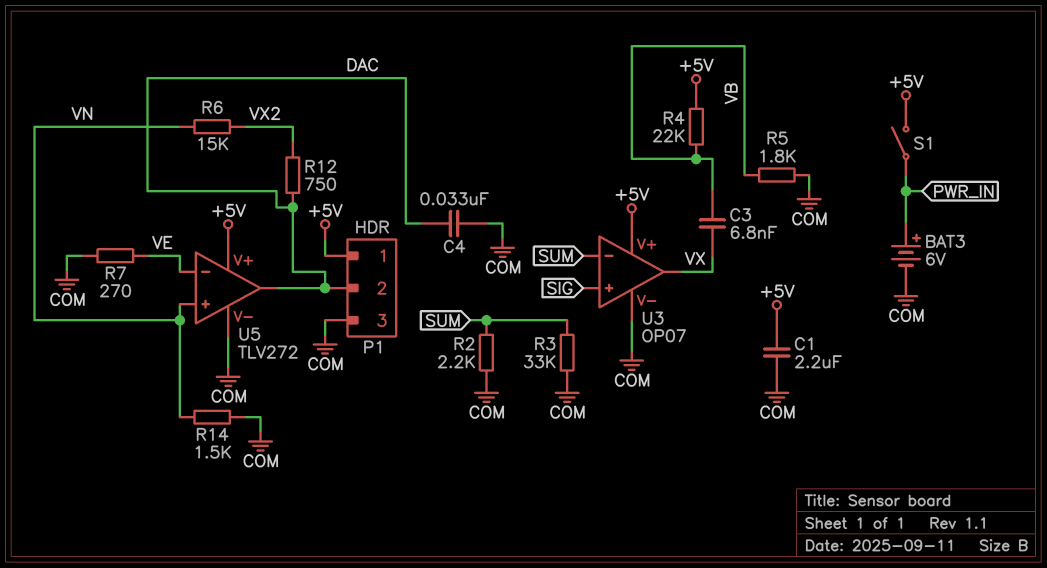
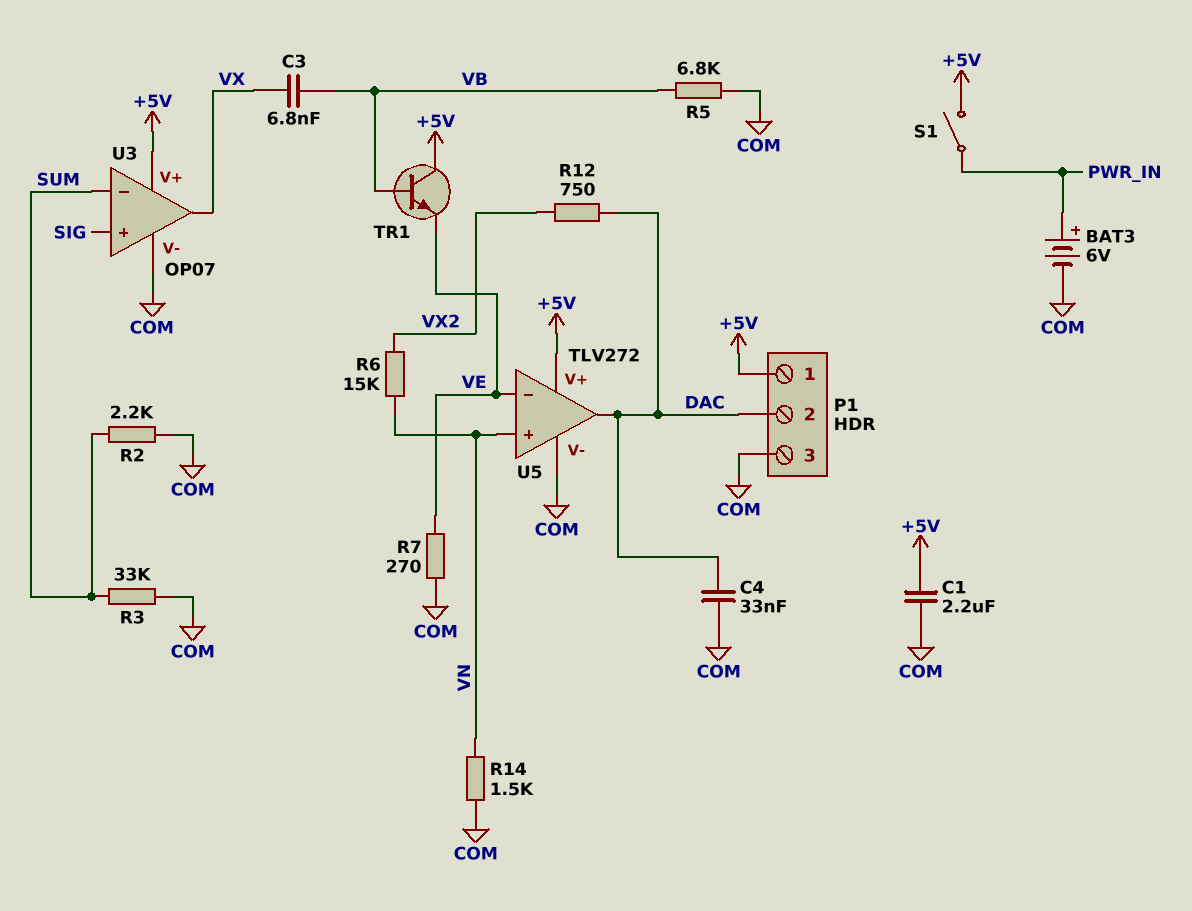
R4: 22k (+5V, VB) -> none
R5: 1.8k (COM, VB) -> 6.8k (COM, VB)
TR1: none -> NPN (B VB, C +5V, E VE)

